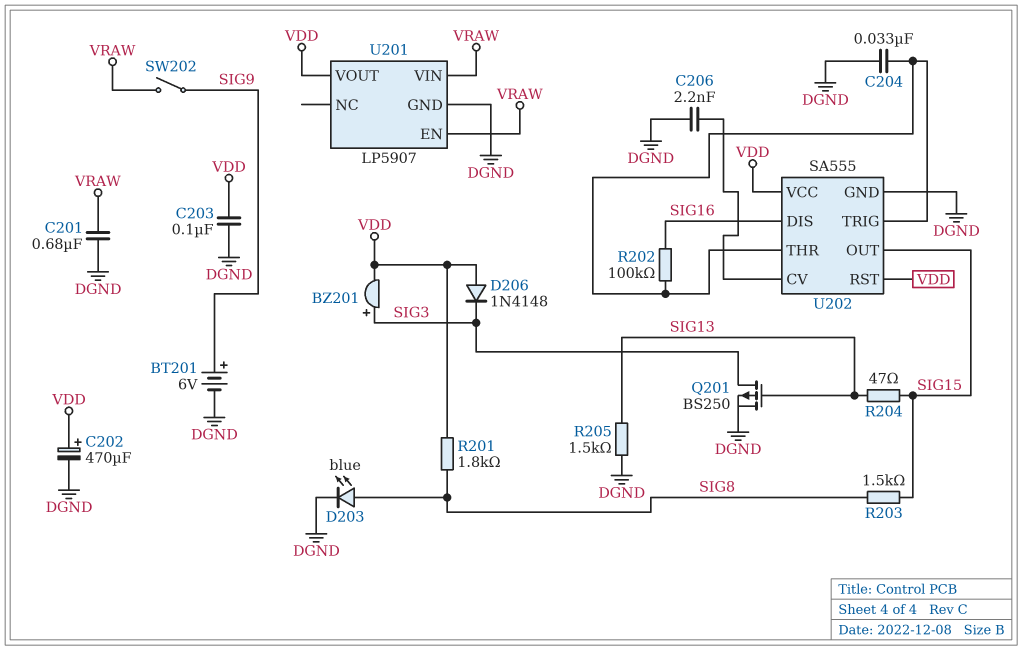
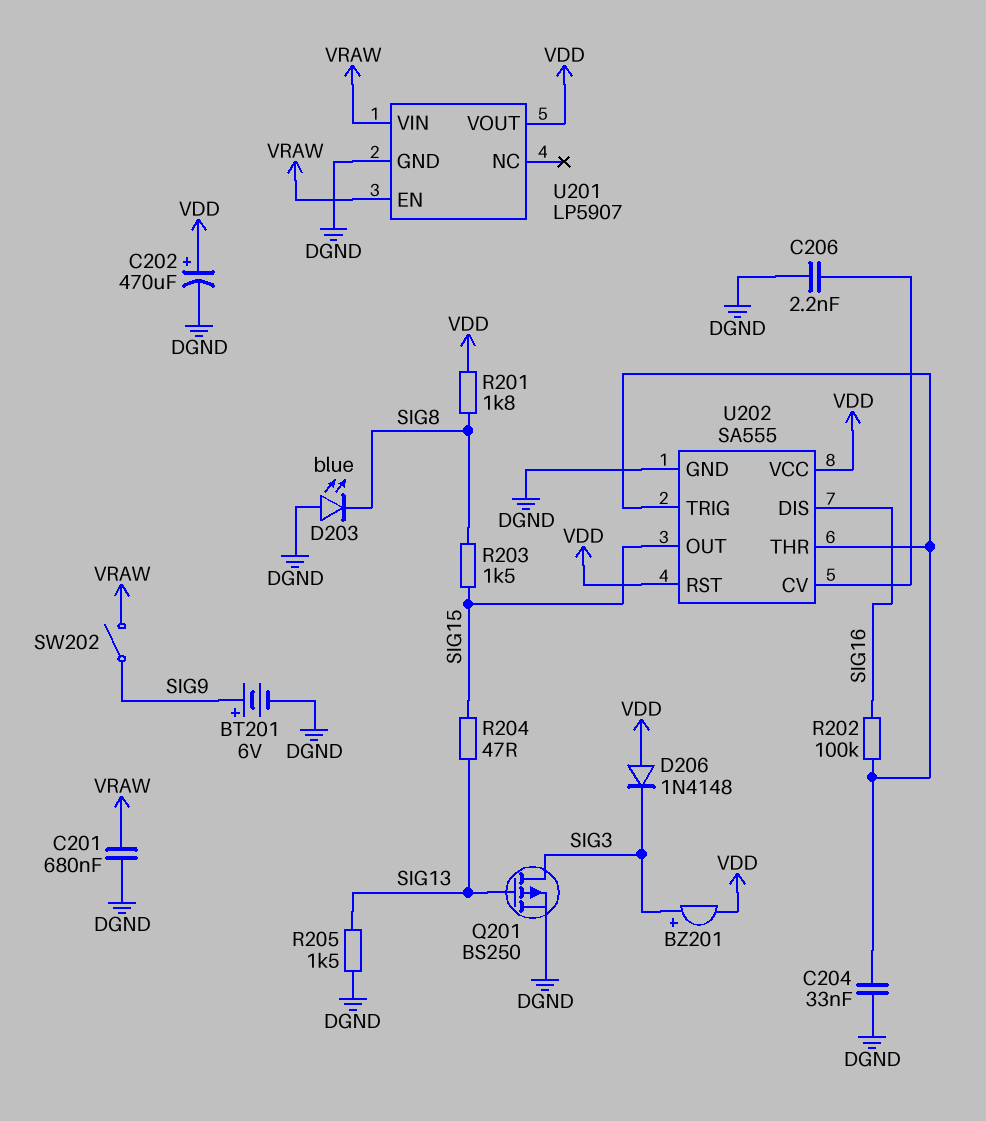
C203: 100nF (DGND, VDD) -> none
D203: LED blue (A SIG8, K DGND) -> LED blue (A DGND, K SIG8)

